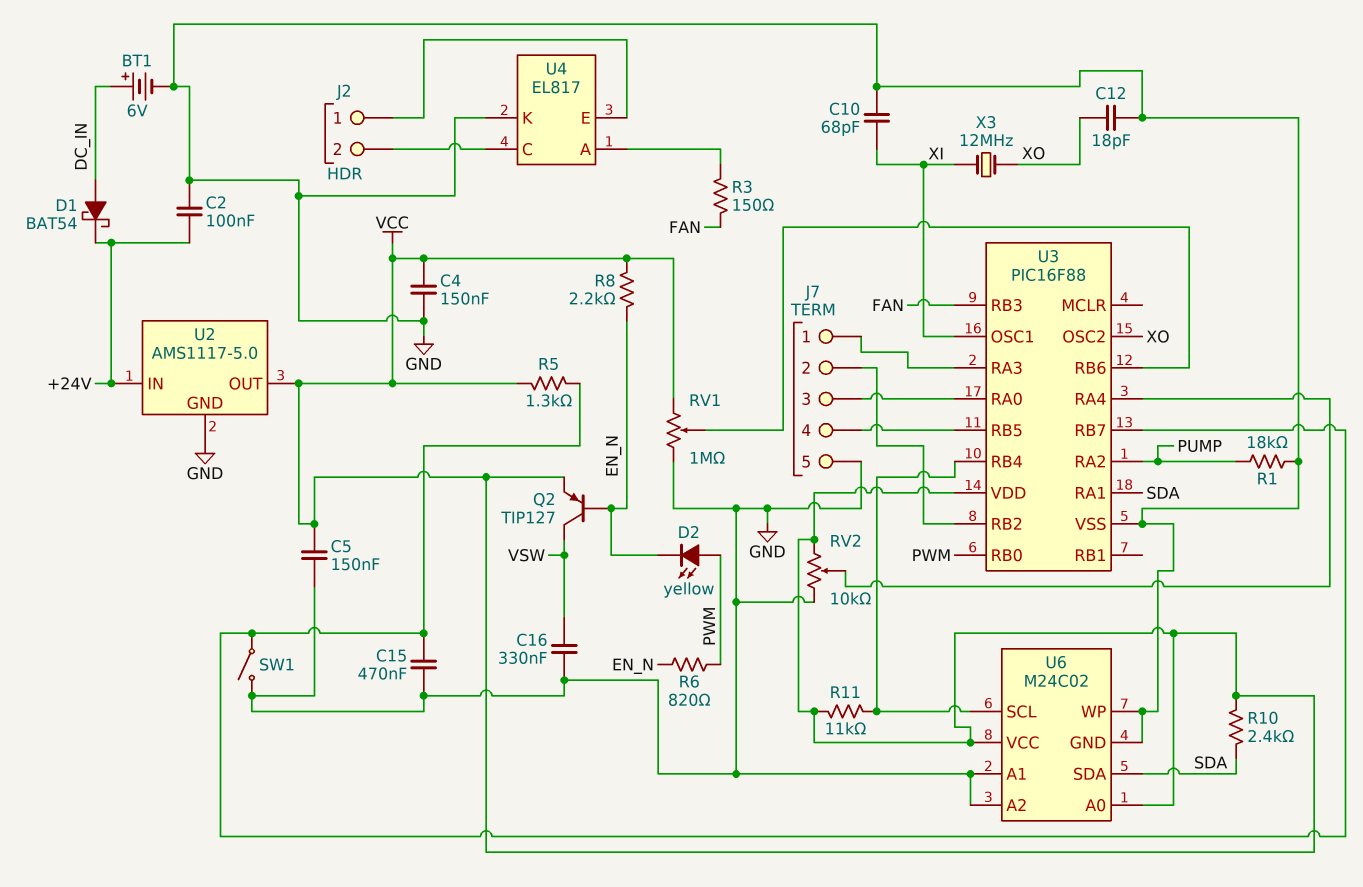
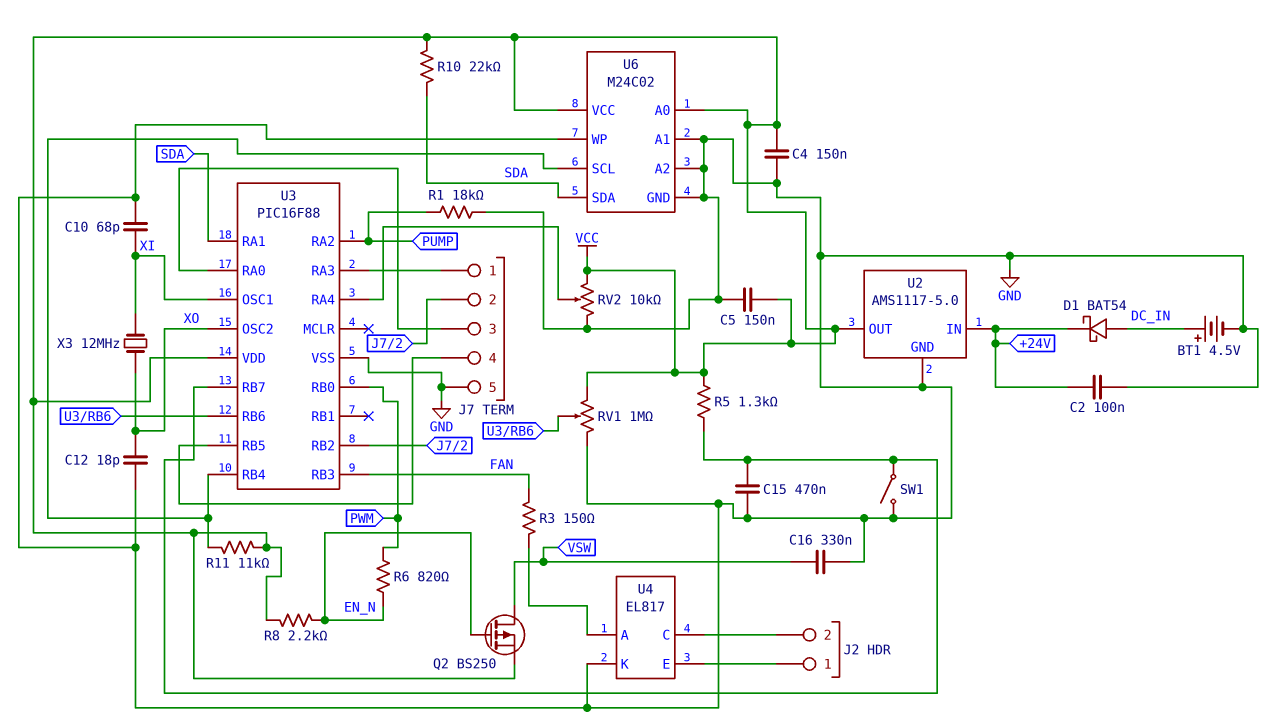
BT1: 6V (plus DC_IN, minus GND) -> 4.5V (plus DC_IN, minus GND)
D2: LED yellow (A PWM, K EN_N) -> none
Q2: PNP TIP127 (B EN_N, C VSW, E VCC) -> PMOS BS250 (G EN_N, D VSW, S VCC)
R10: 2.4k (SDA, VCC) -> 22k (SDA, VCC)

